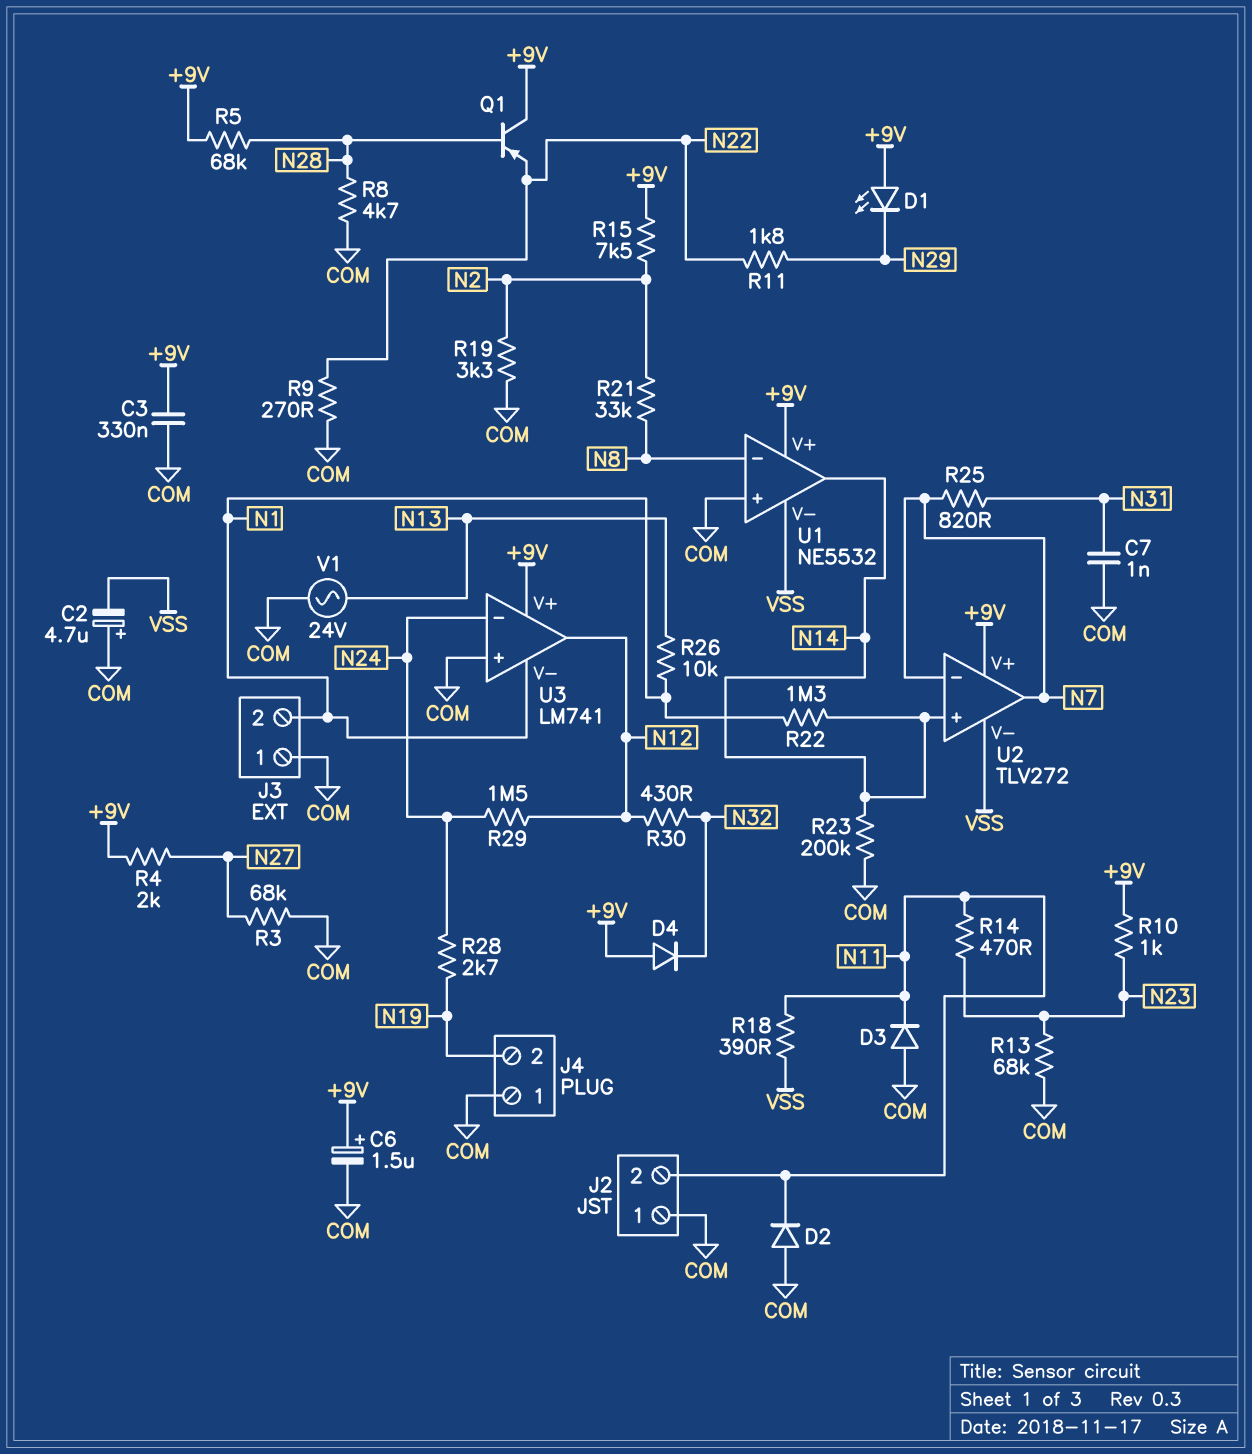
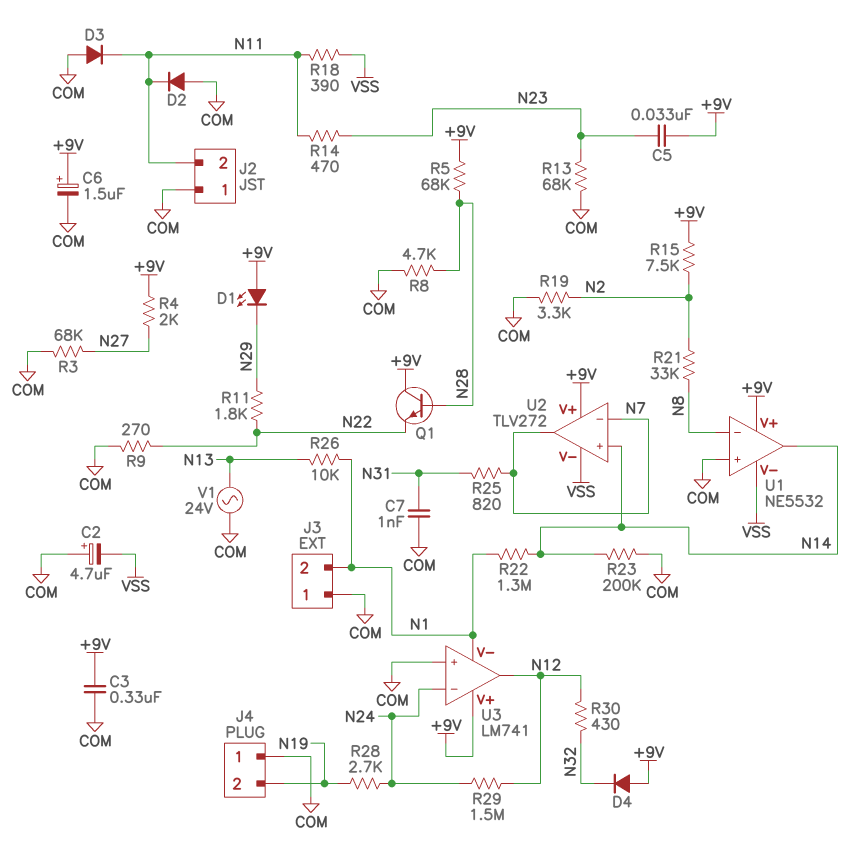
C5: none -> 33nF (+9V, N23)
Q1: PNP (B N28, C +9V, E N22) -> NPN (B N28, C +9V, E N22)
R10: 1k (+9V, N23) -> none

